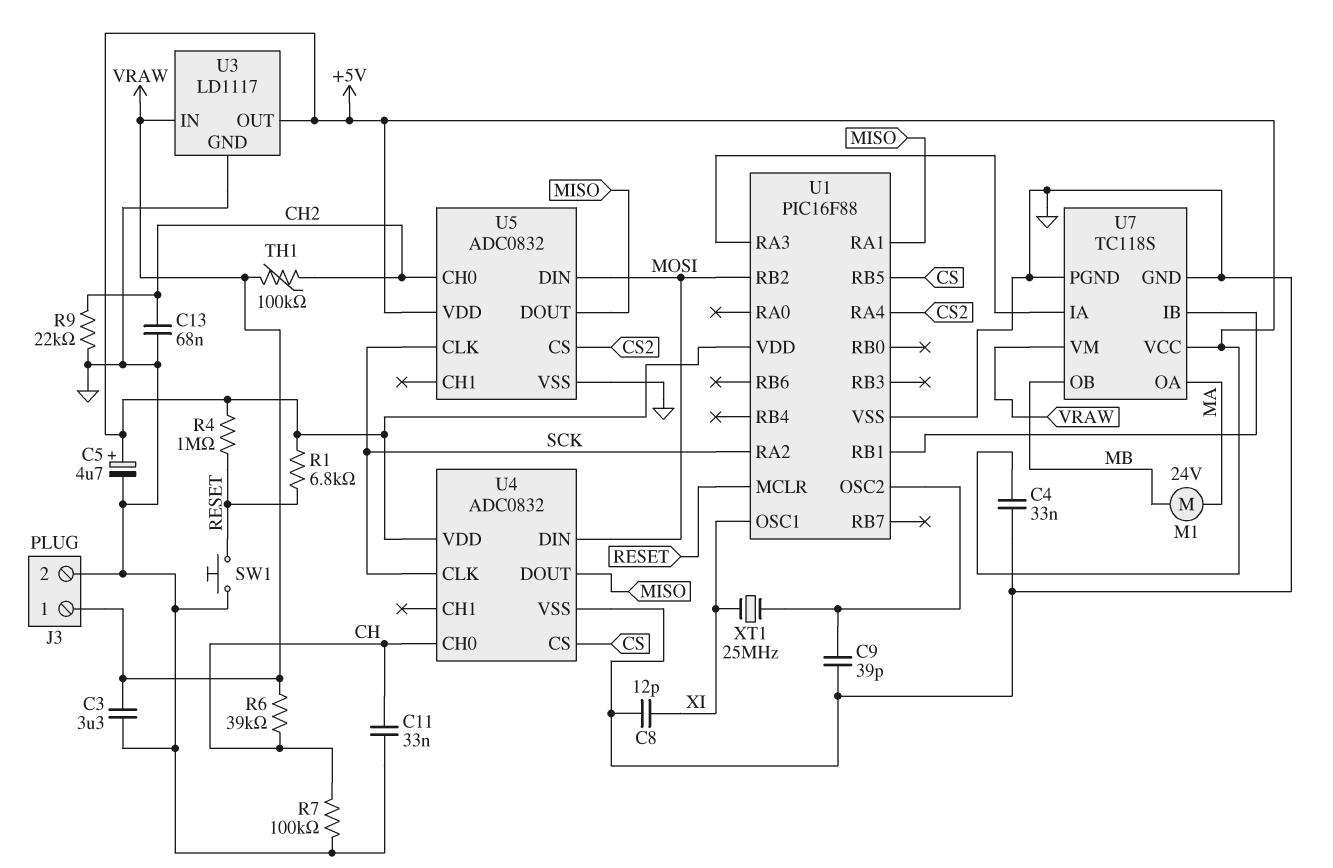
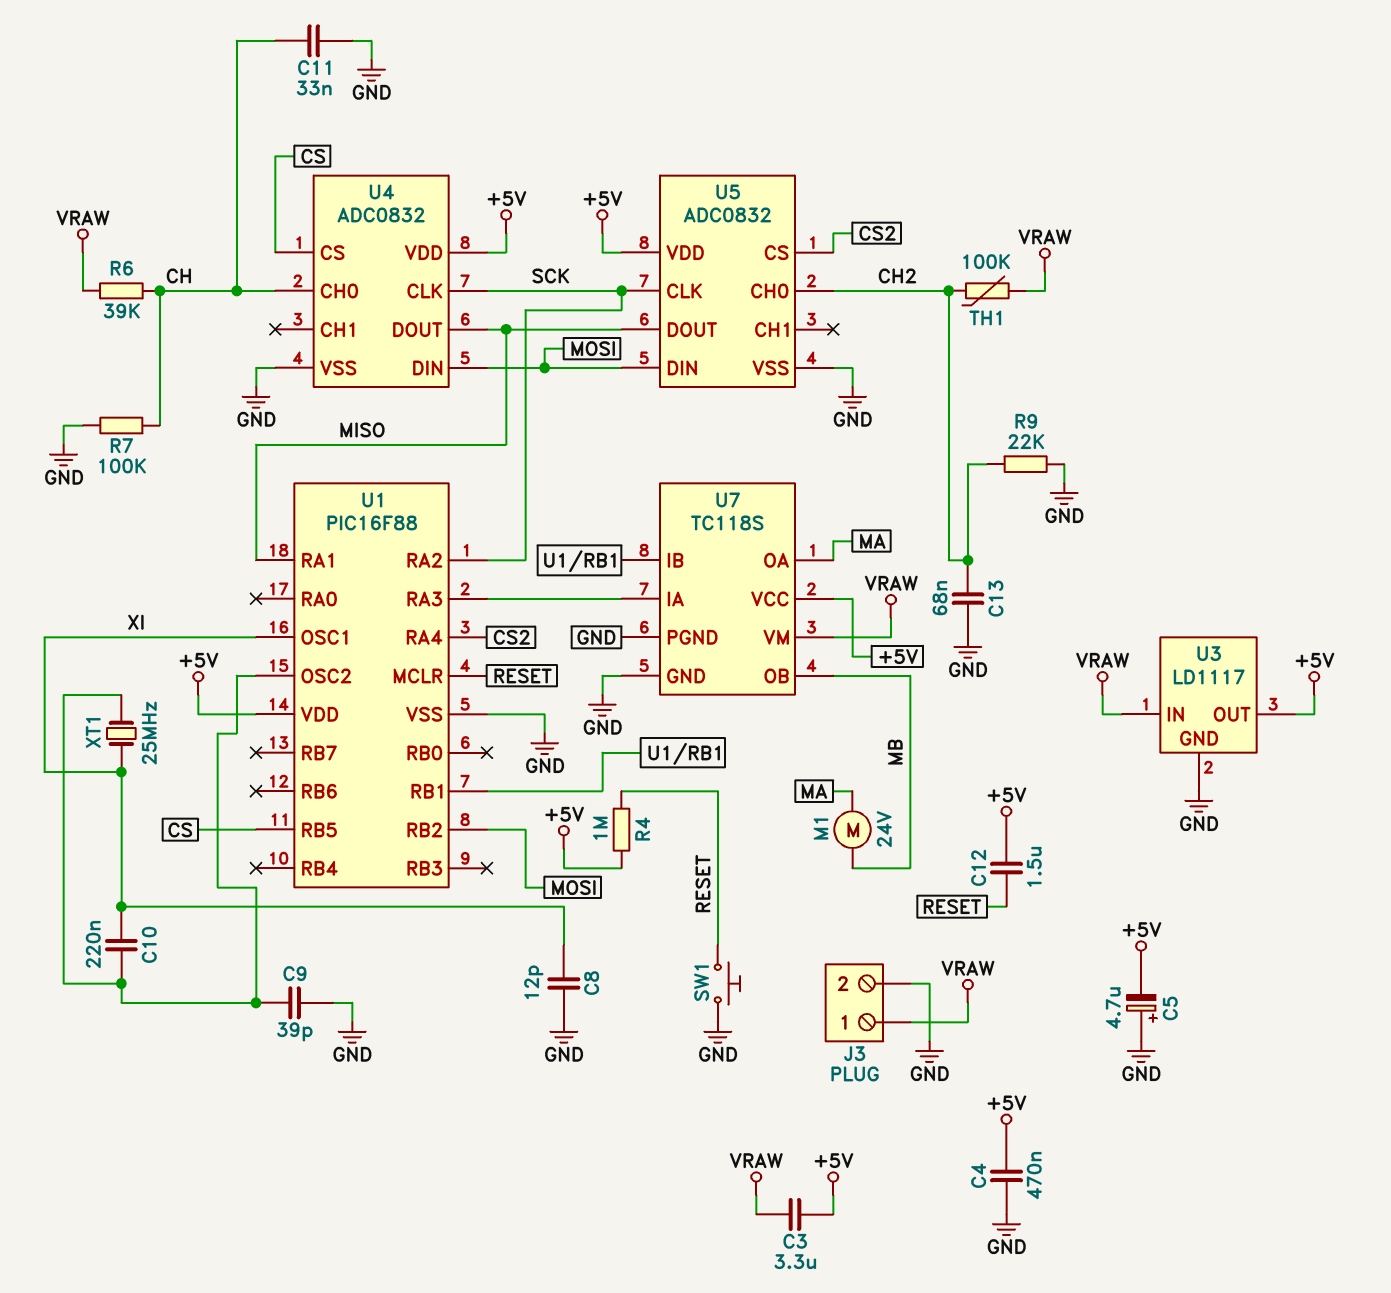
C3: 3.3uF (GND, VRAW) -> 3.3uF (+5V, VRAW)
C4: 33nF (+5V, GND) -> 470nF (+5V, GND)
C5: 4.7uF (plus +5V, minus GND) -> 4.7uF (plus GND, minus +5V)
C10: none -> 220nF (U1/OSC2, XI)
C12: none -> 1.5uF (+5V, RESET)
R1: 6.8k (+5V, RESET) -> none

